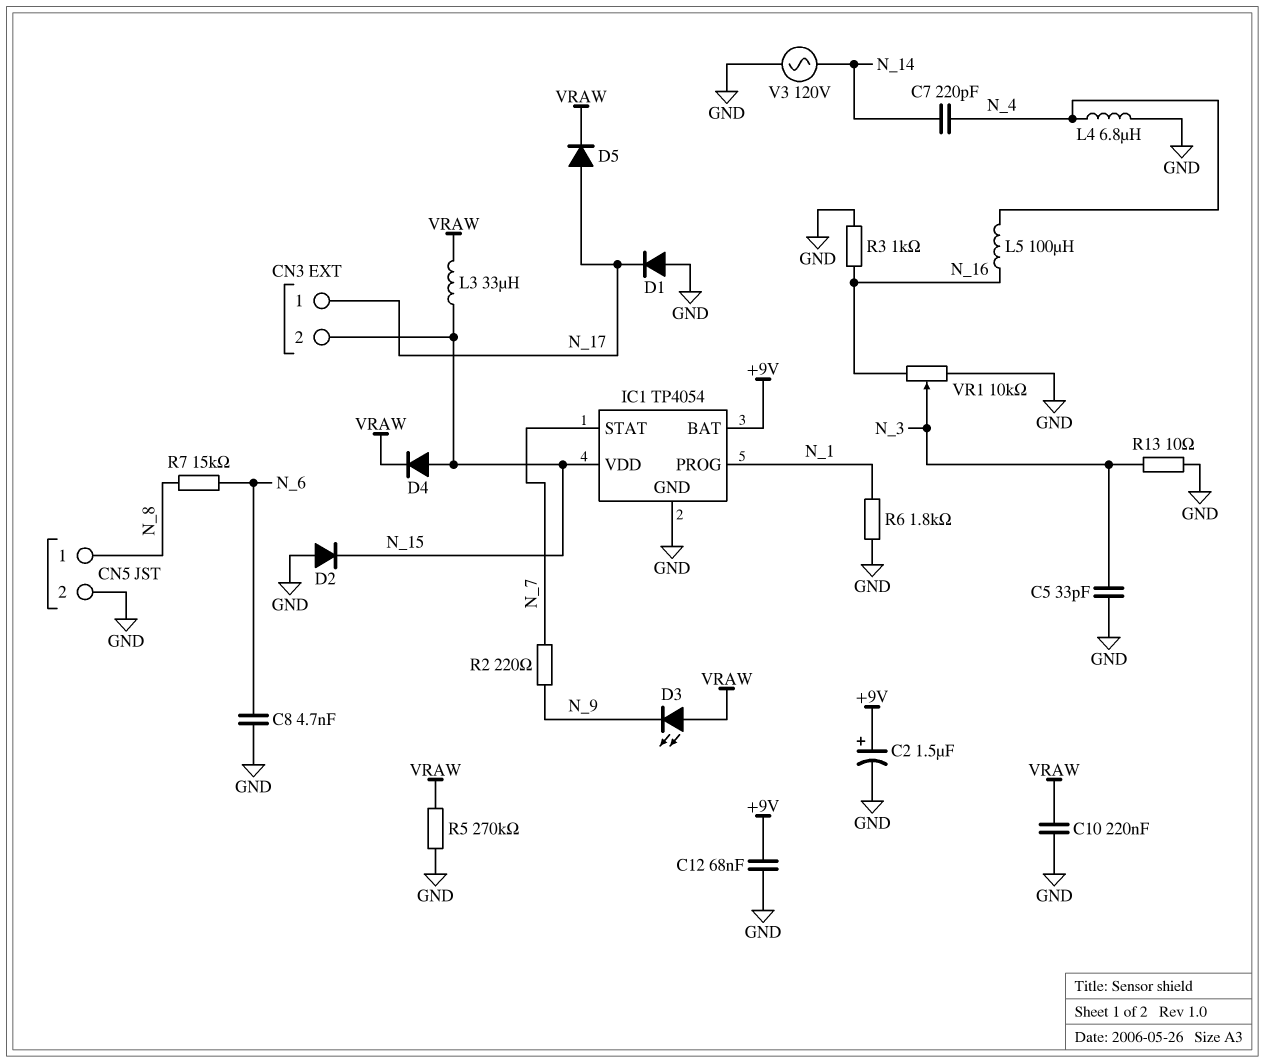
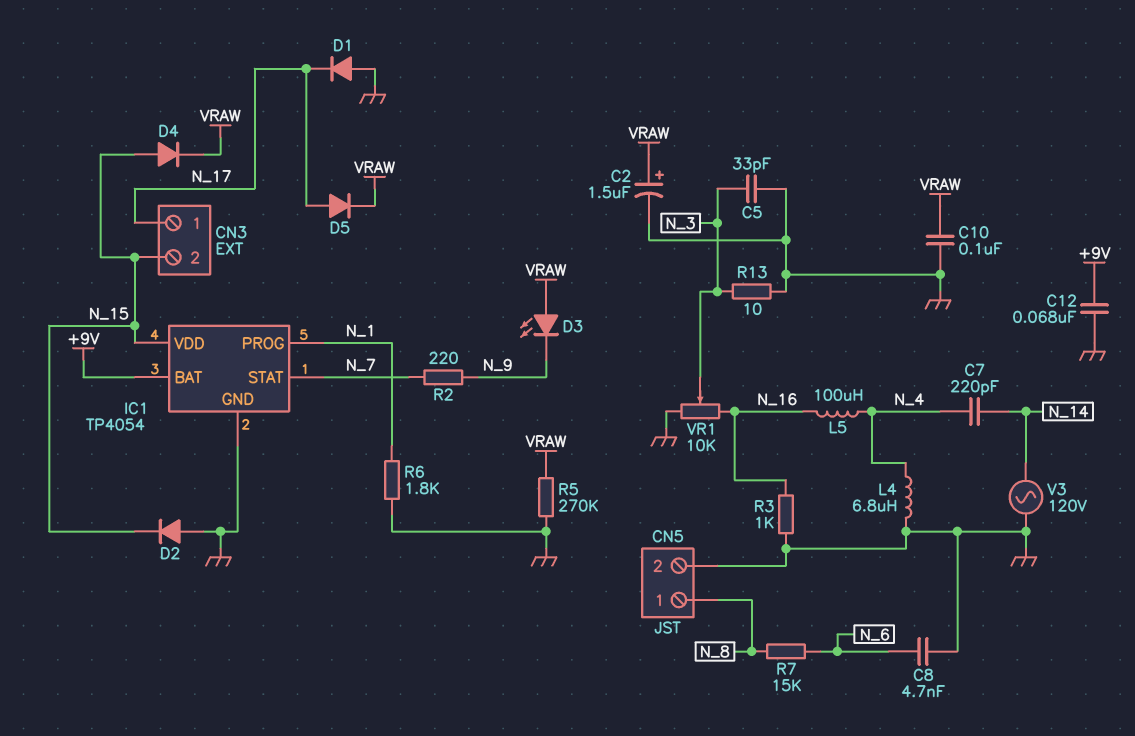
C2: 1.5uF (plus +9V, minus GND) -> 1.5uF (plus VRAW, minus GND)
C10: 220nF (GND, VRAW) -> 100nF (GND, VRAW)
L3: 33uH (N_15, VRAW) -> none

